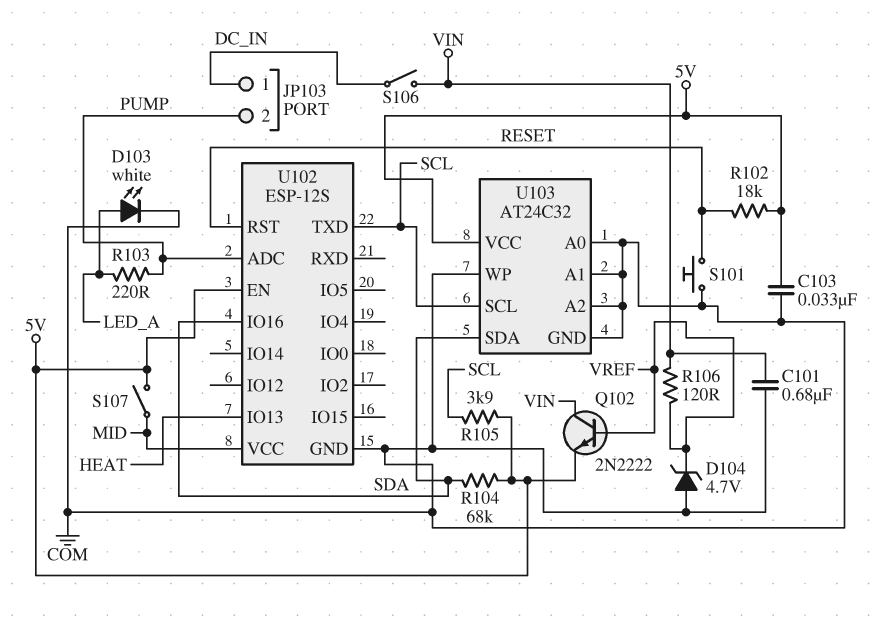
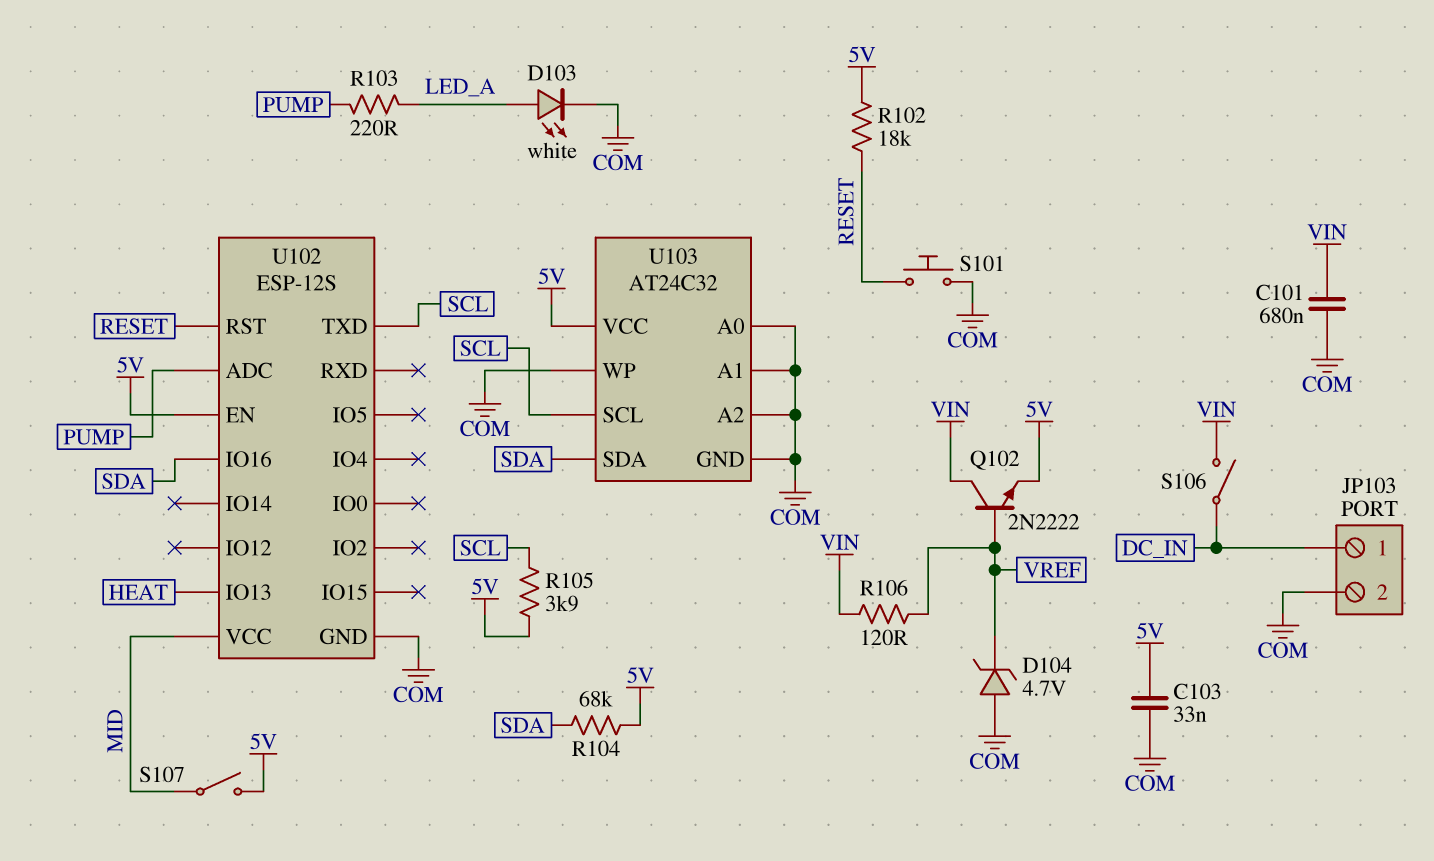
JP103 pin 2: PUMP -> COM

